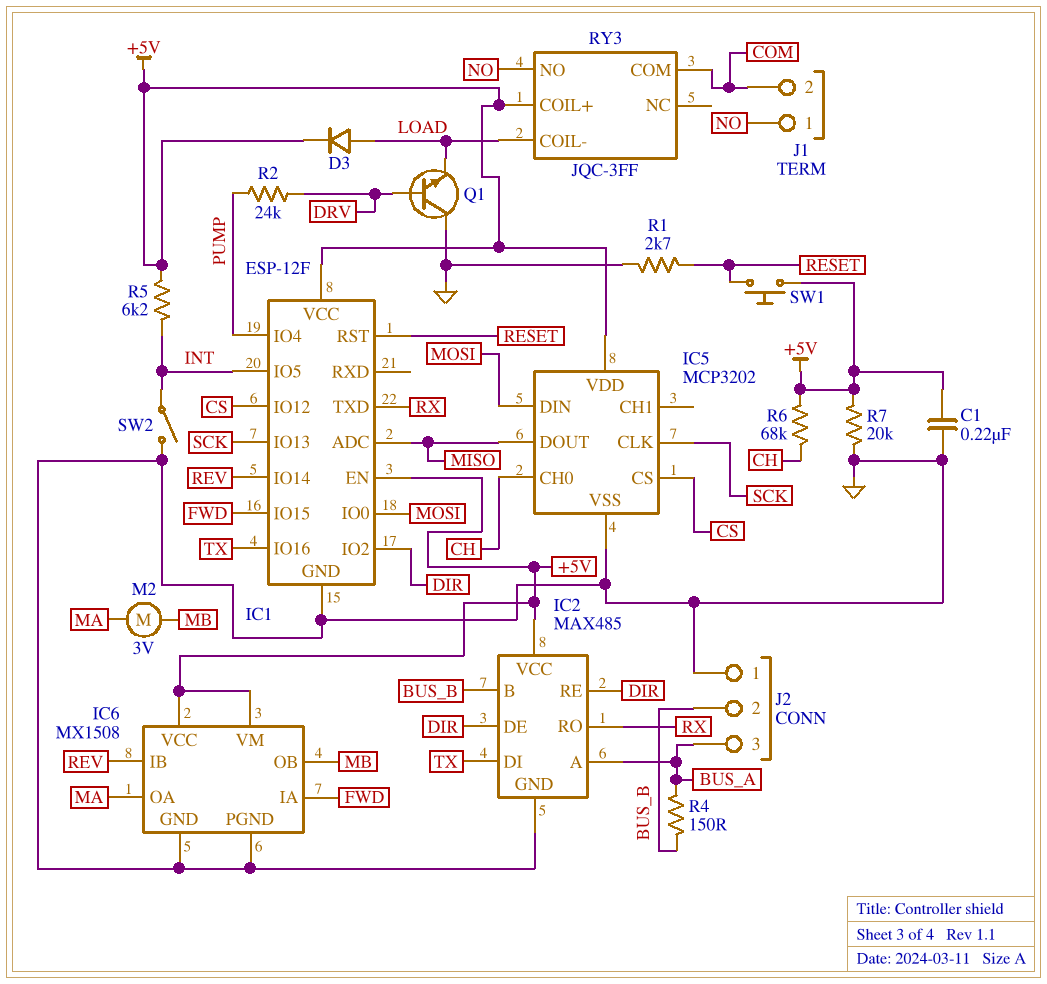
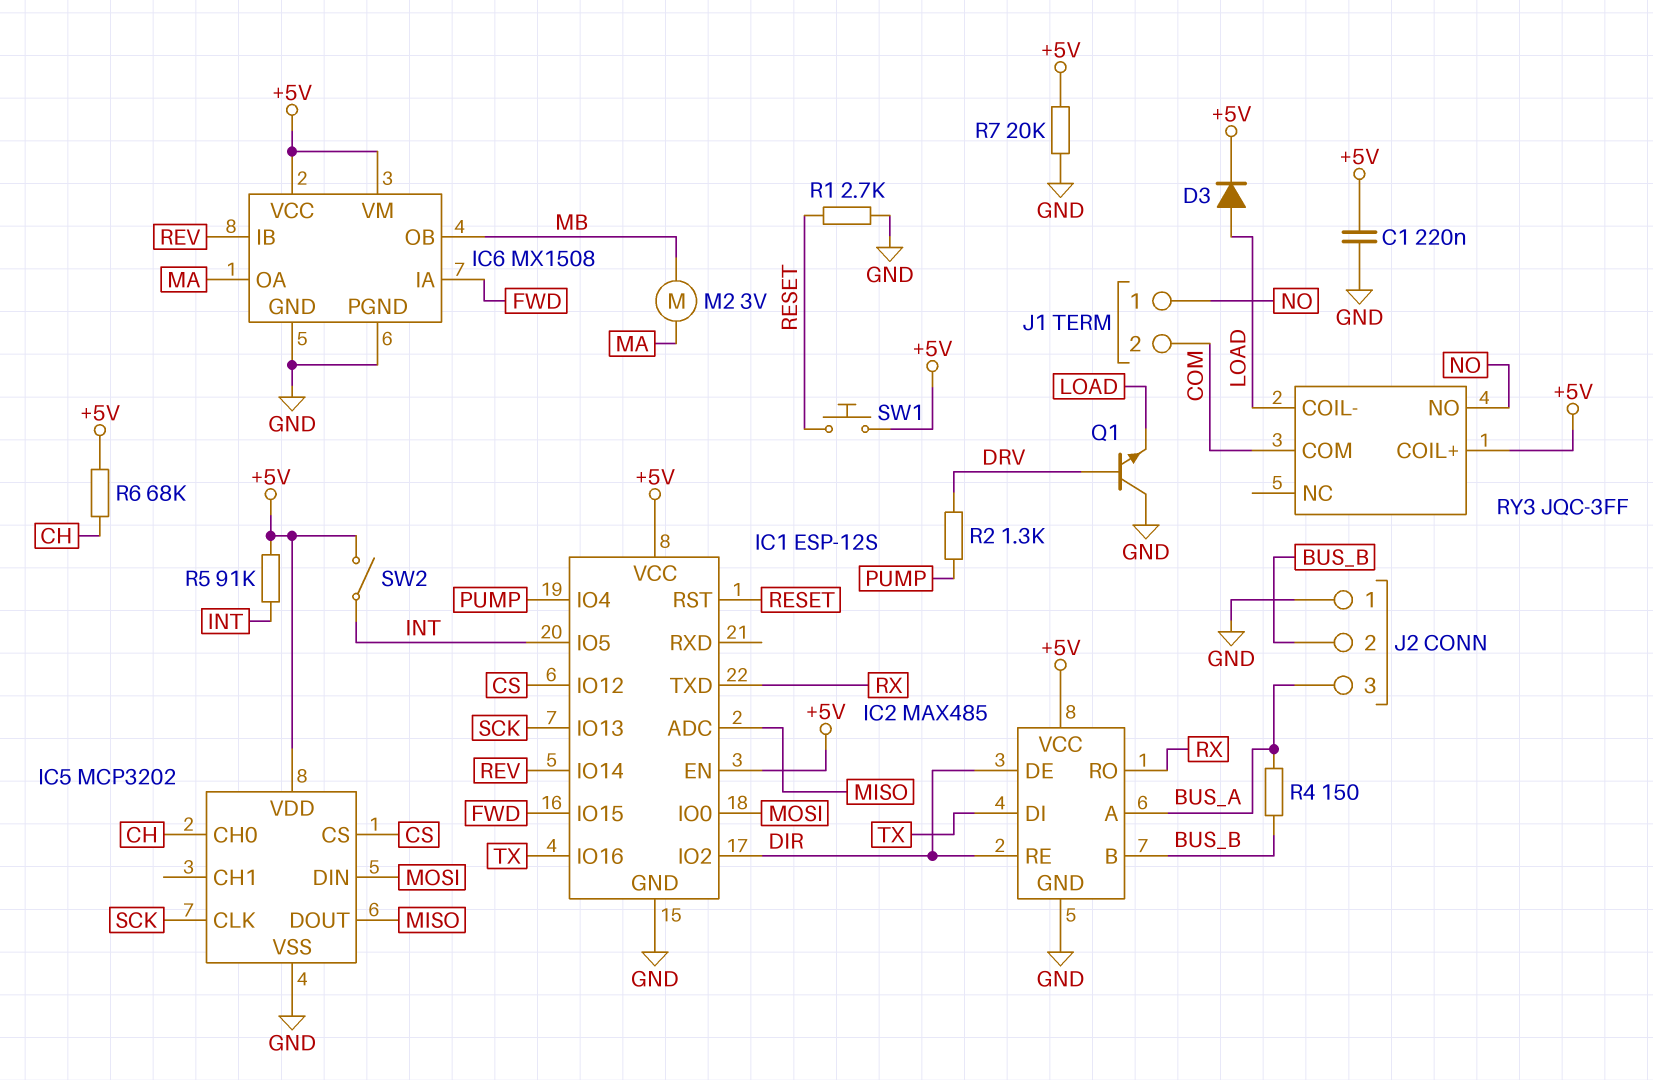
IC1: ESP-12F -> ESP-12S
R2: 24k (DRV, PUMP) -> 1.3k (DRV, PUMP)
R5: 6.2k (+5V, INT) -> 91k (+5V, INT)
SW2: switch (GND, INT) -> switch (+5V, INT)

